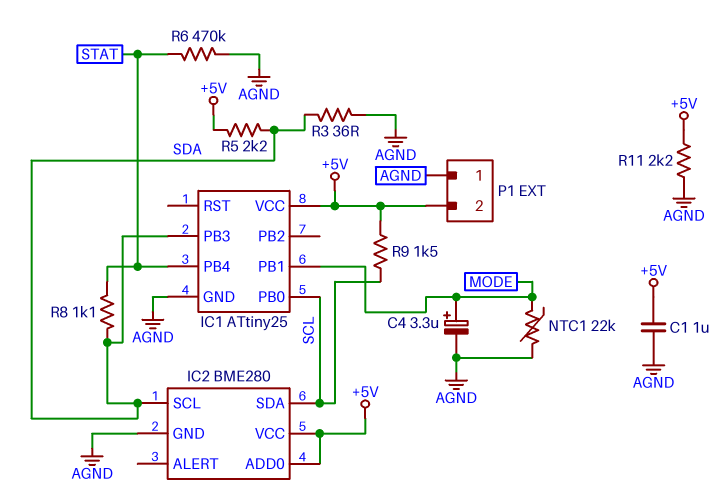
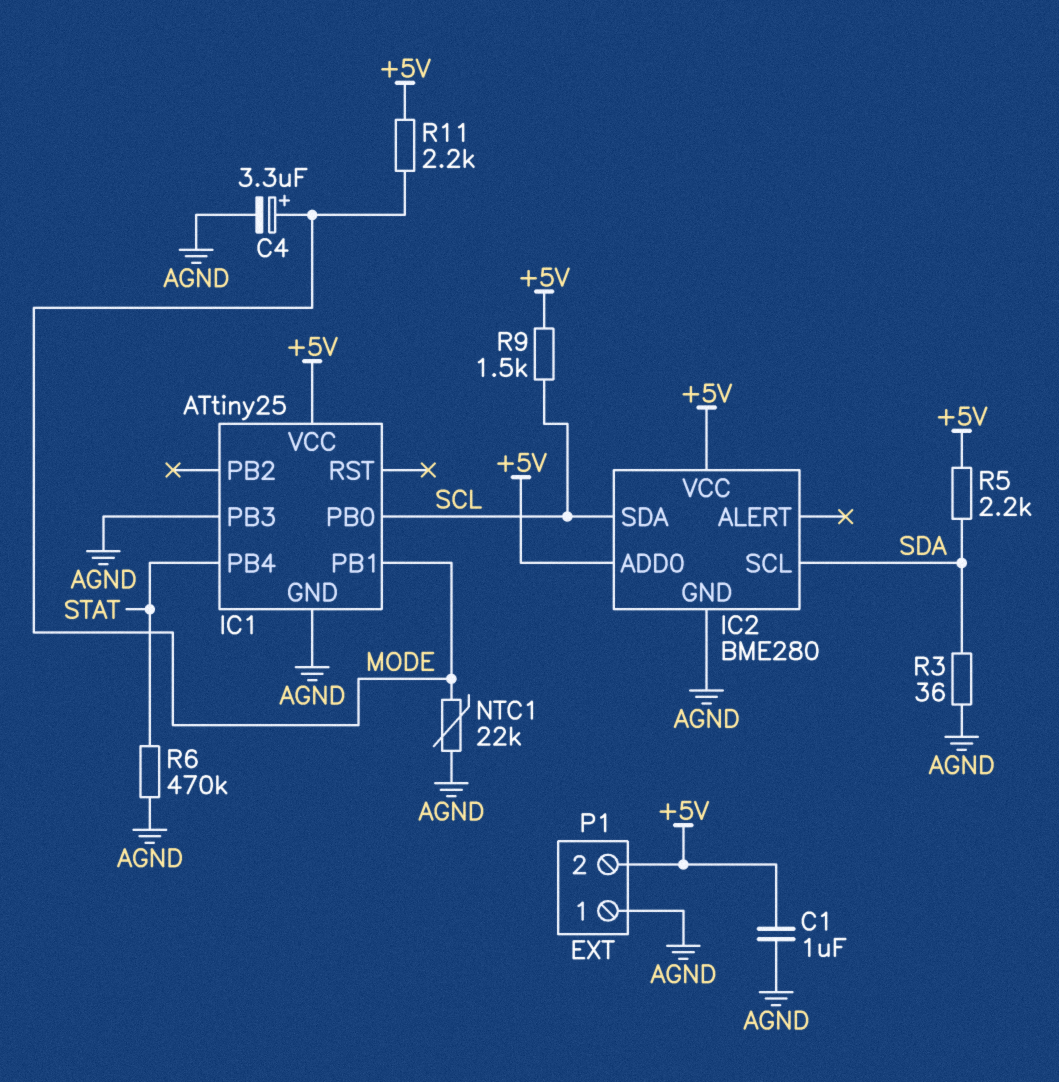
IC1 pin PB3: SDA -> AGND
R8: 1.1k (SDA, STAT) -> none
R11: 2.2k (+5V, AGND) -> 2.2k (+5V, MODE)

